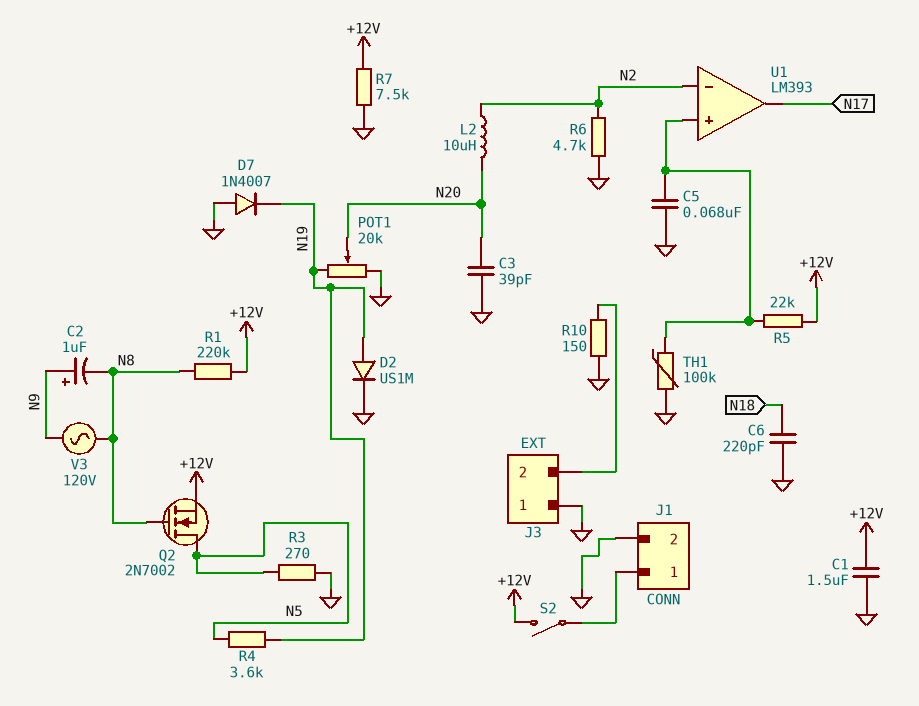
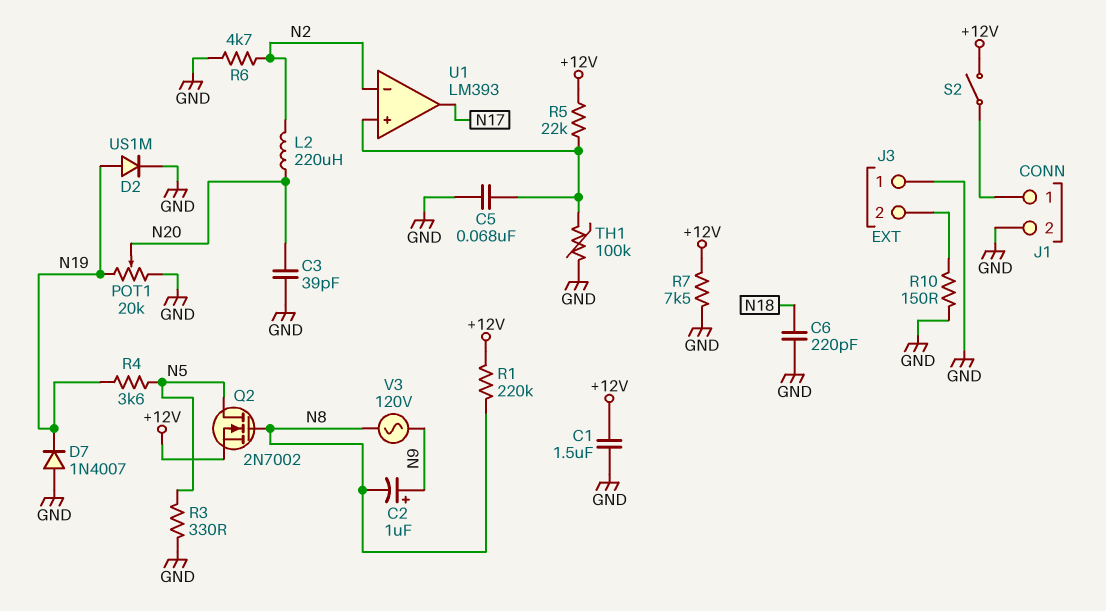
L2: 10uH (N2, N20) -> 220uH (N2, N20)
R3: 270 (GND, N5) -> 330 (GND, N5)

